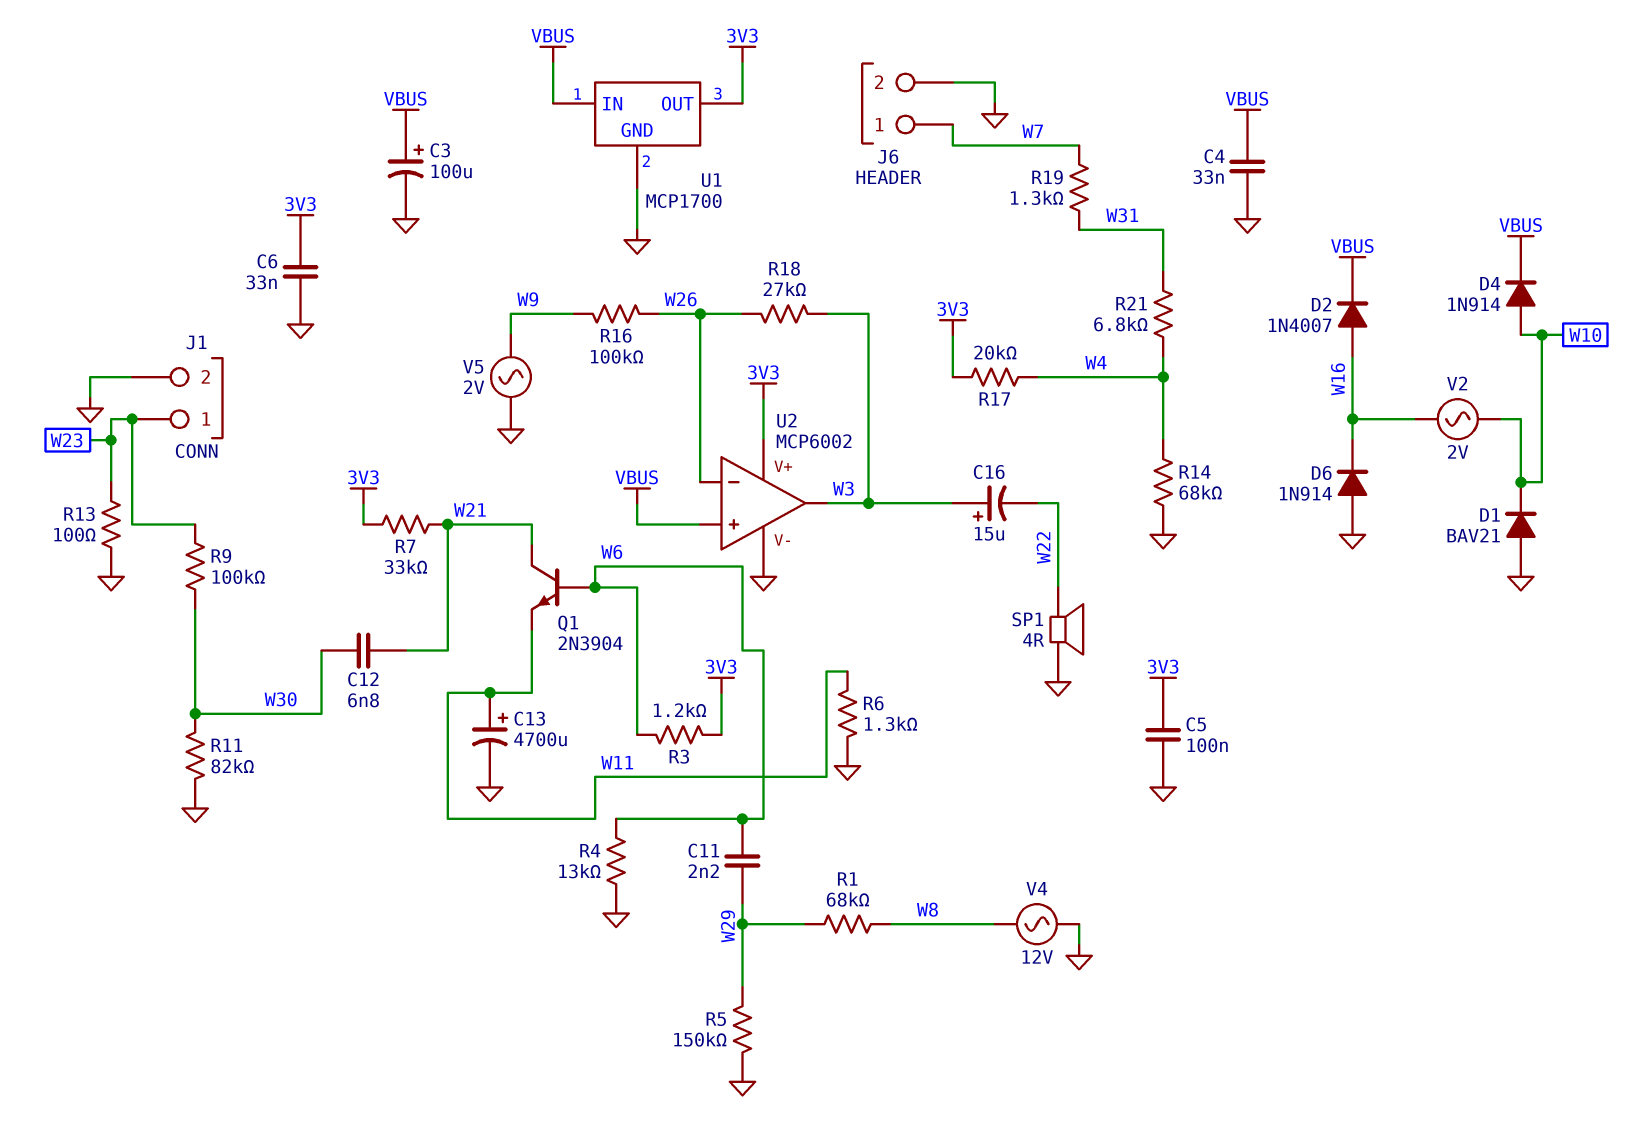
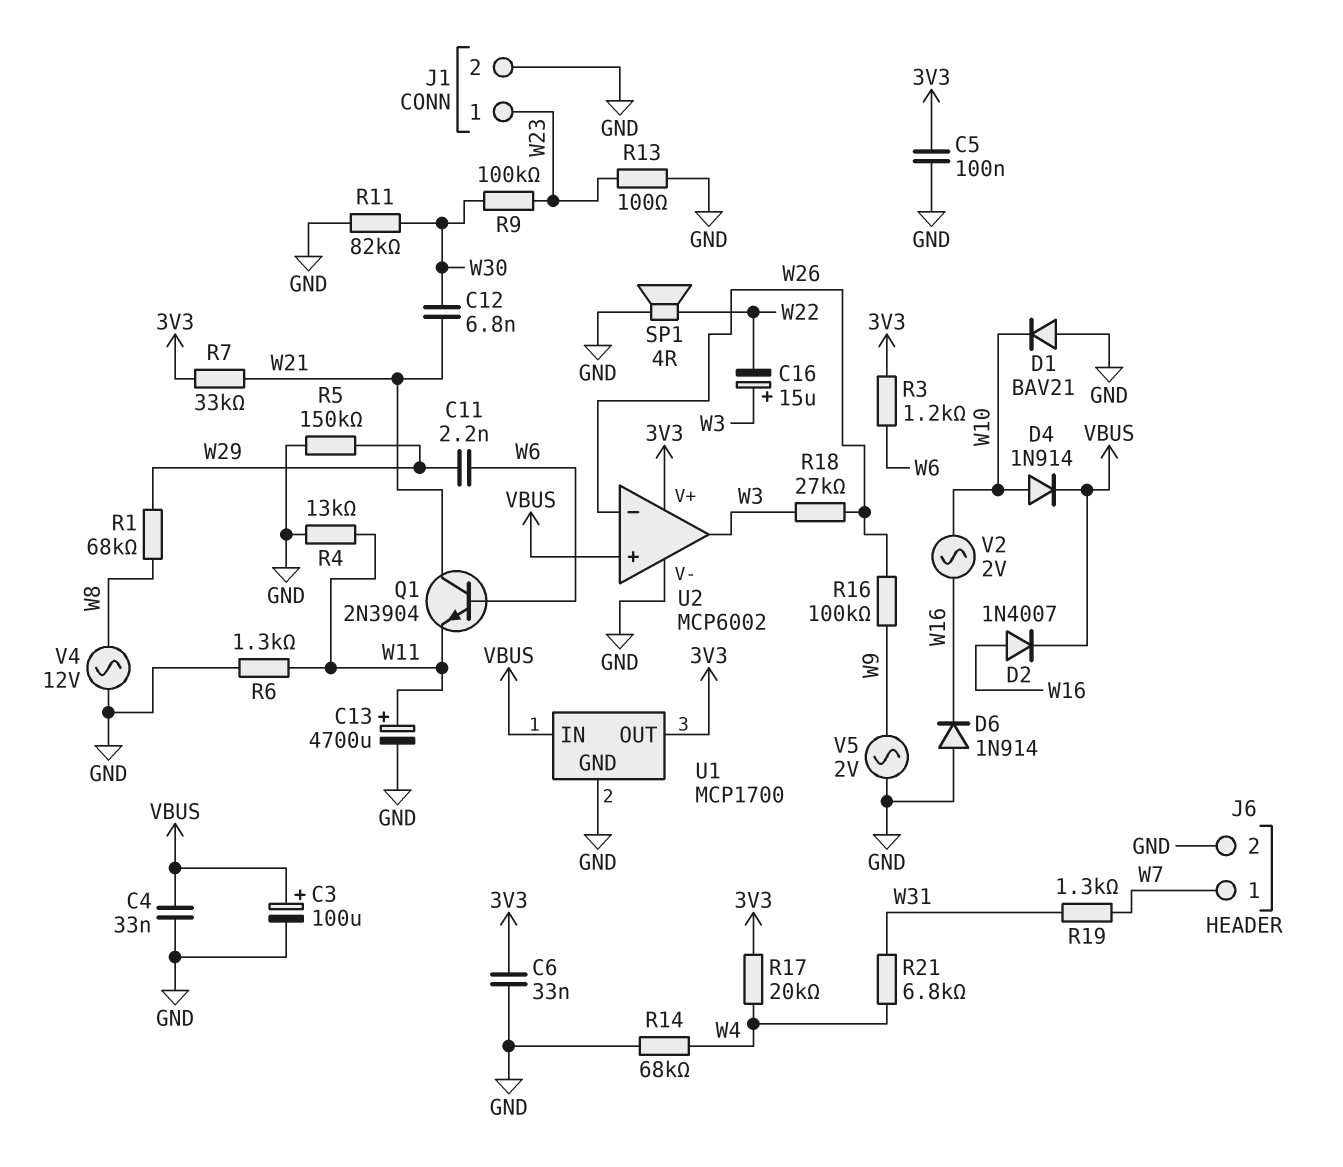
R4: 13k (GND, W6) -> 13k (GND, W11)

